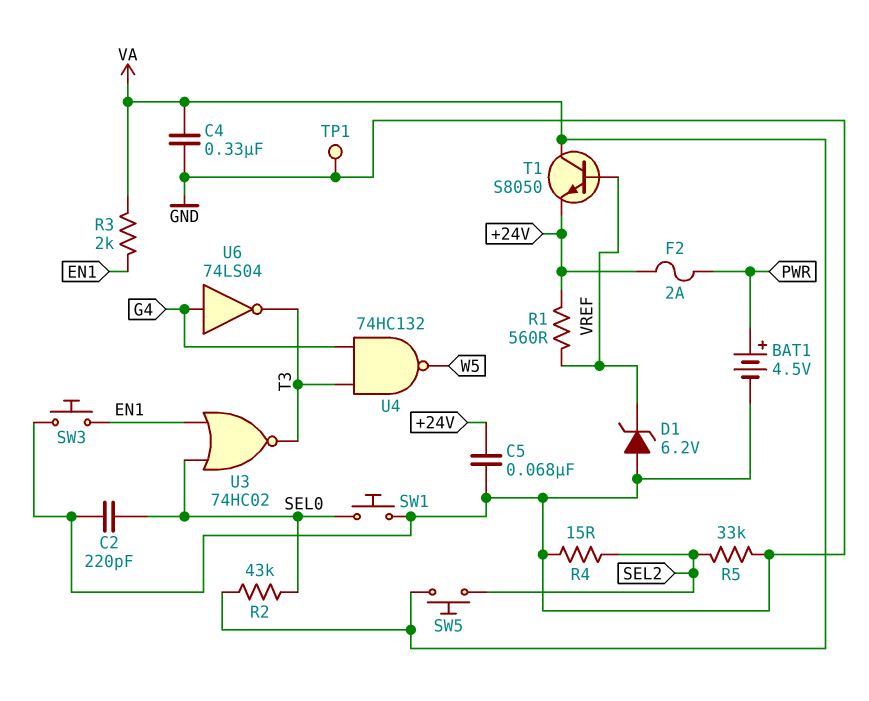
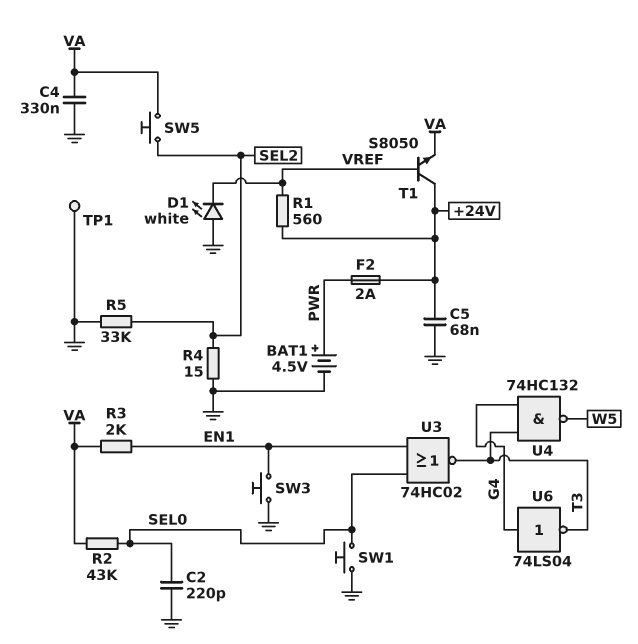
D1: zener 6.2V (A GND, K VREF) -> LED white (A GND, K VREF)
T1: NPN S8050 (B VREF, C VA, E +24V) -> NPN S8050 (B VREF, C +24V, E VA)

